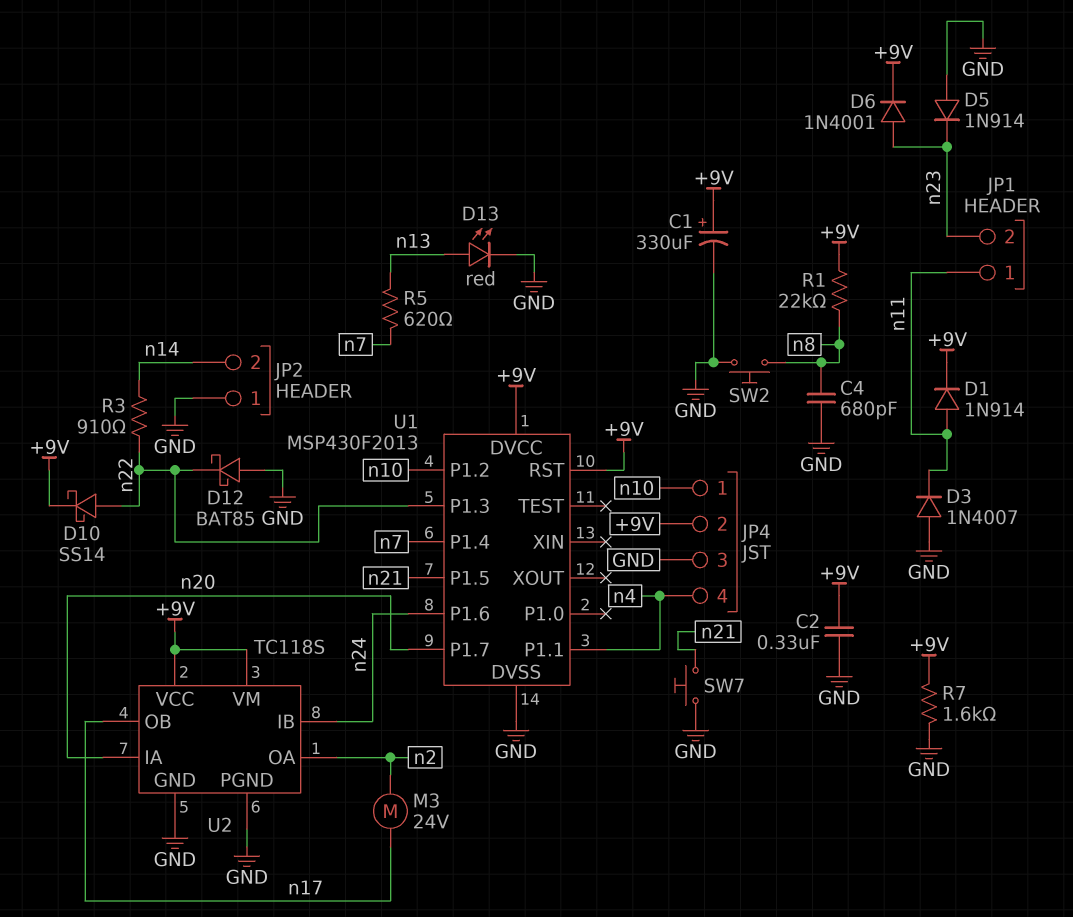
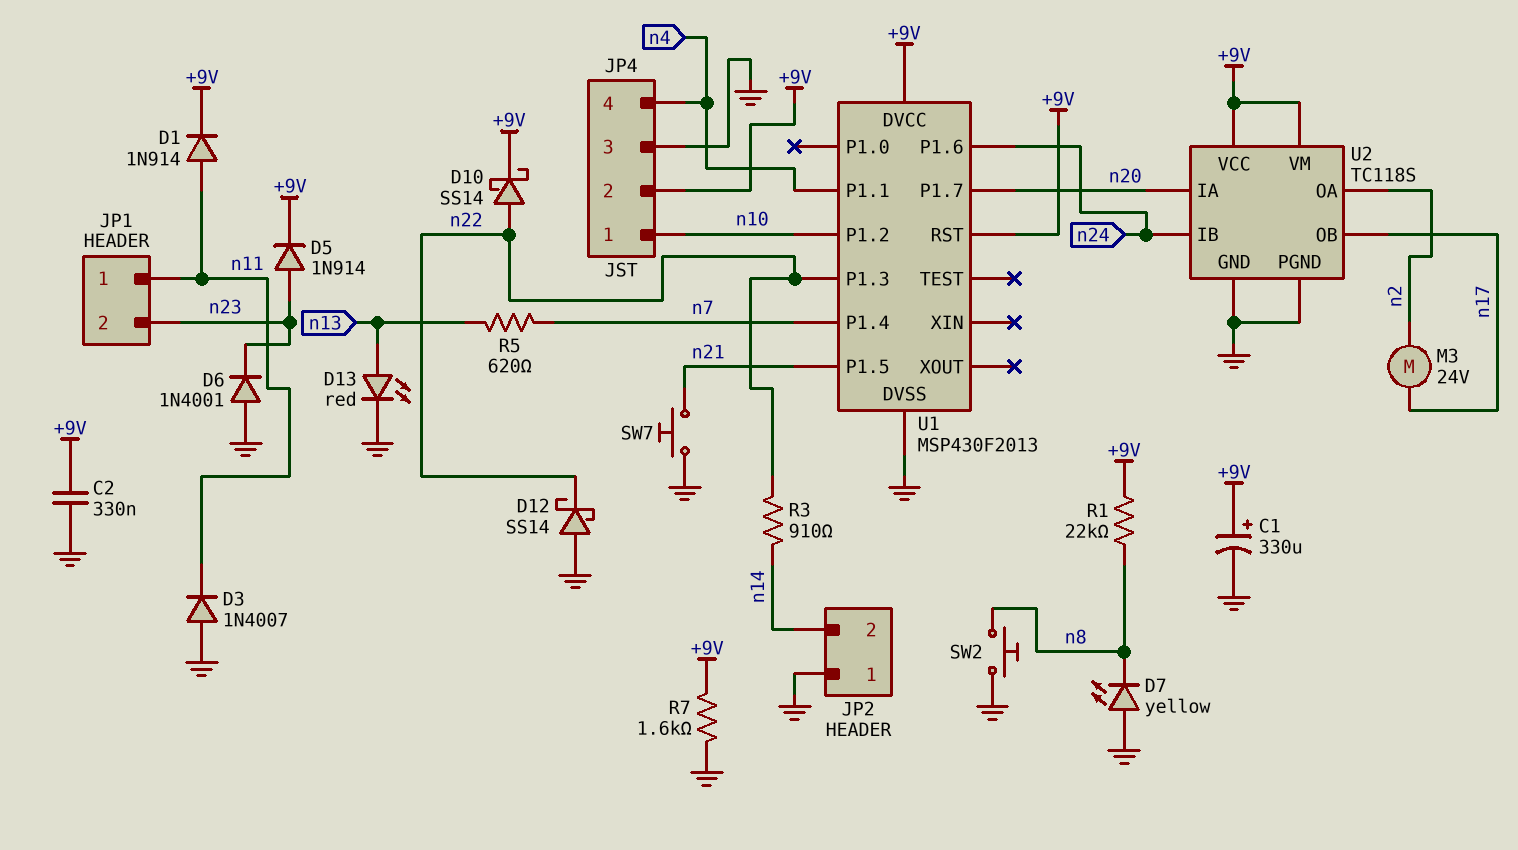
C4: 680pF (GND, n8) -> none
D5: diode 1N914 (A GND, K n23) -> diode 1N914 (A n23, K +9V)
D6: diode 1N4001 (A n23, K +9V) -> diode 1N4001 (A GND, K n23)
D7: none -> LED yellow (A GND, K n8)
D12: schottky BAT85 (A GND, K n22) -> schottky SS14 (A GND, K n22)

